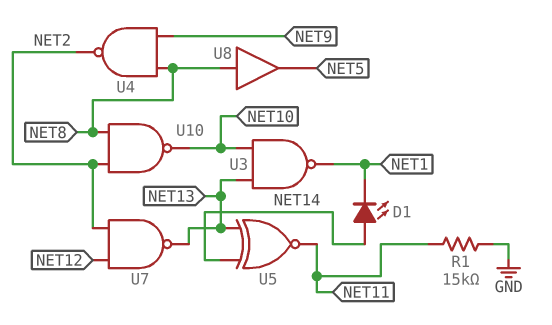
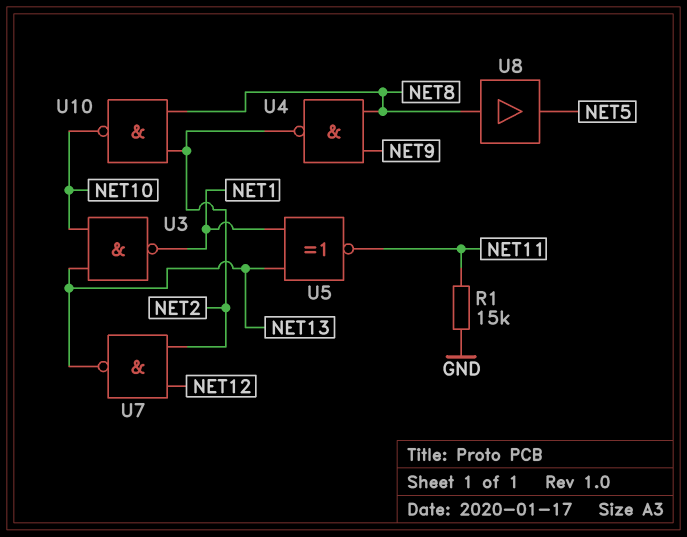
D1: LED (A NET14, K NET1) -> none
U5: XNOR (in NET13, in NET14, out NET11) -> XNOR (in NET1, in NET13, out NET11)

